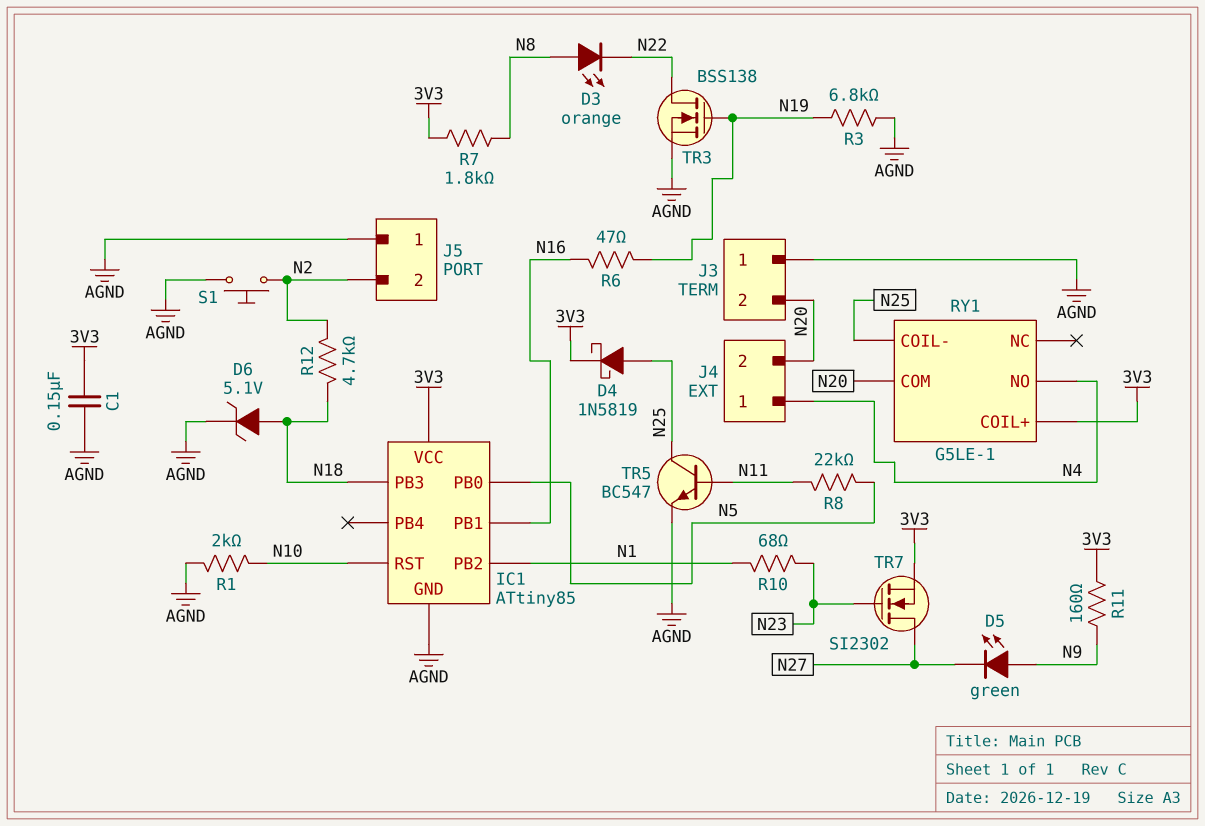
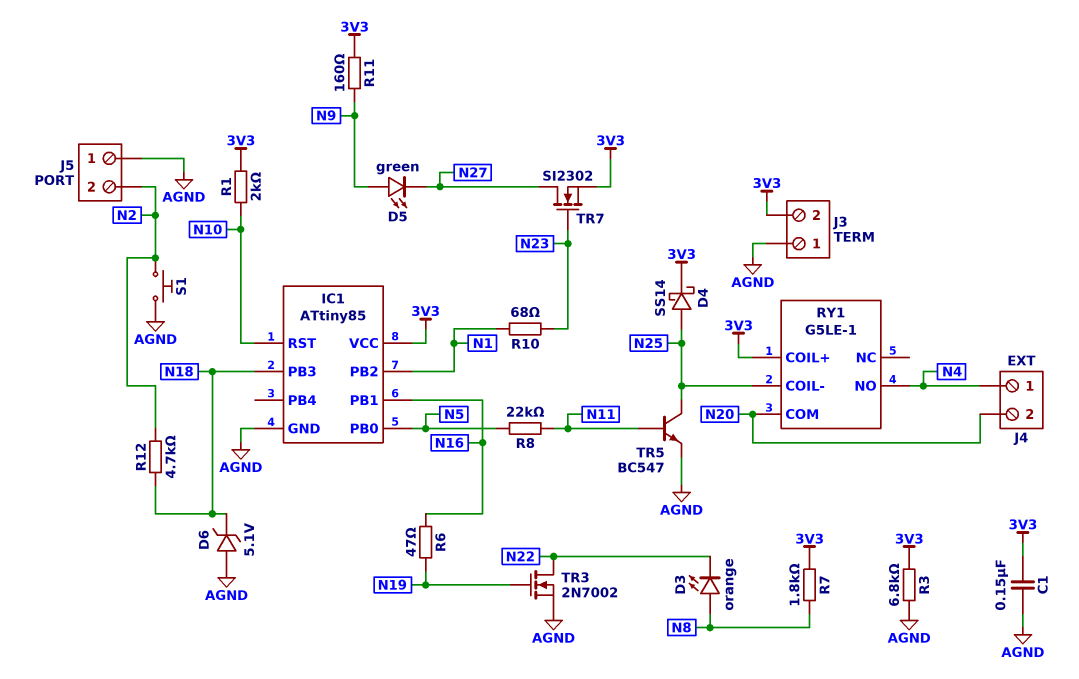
D4: schottky 1N5819 (A N25, K 3V3) -> schottky SS14 (A N25, K 3V3)
D6: zener 5.1V (A N18, K AGND) -> zener 5.1V (A AGND, K N18)
J3 pin 2: N20 -> 3V3
R1: 2k (AGND, N10) -> 2k (3V3, N10)
R3: 6.8k (AGND, N19) -> 6.8k (3V3, AGND)
TR3: NMOS BSS138 (G N19, D N22, S AGND) -> NMOS 2N7002 (G N19, D N22, S AGND)

